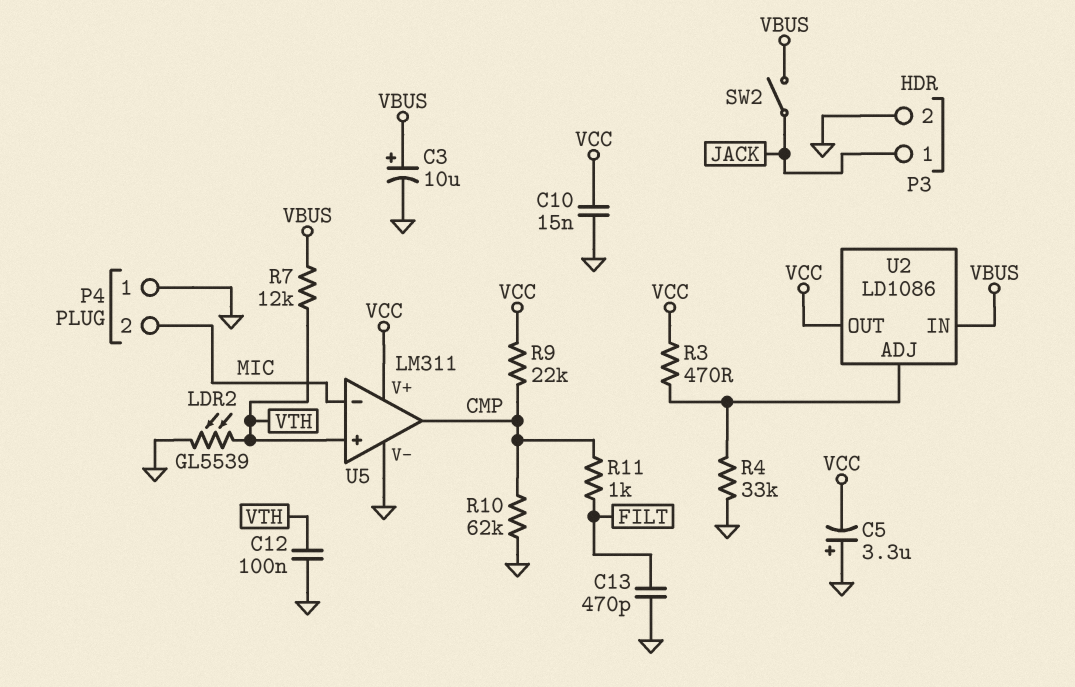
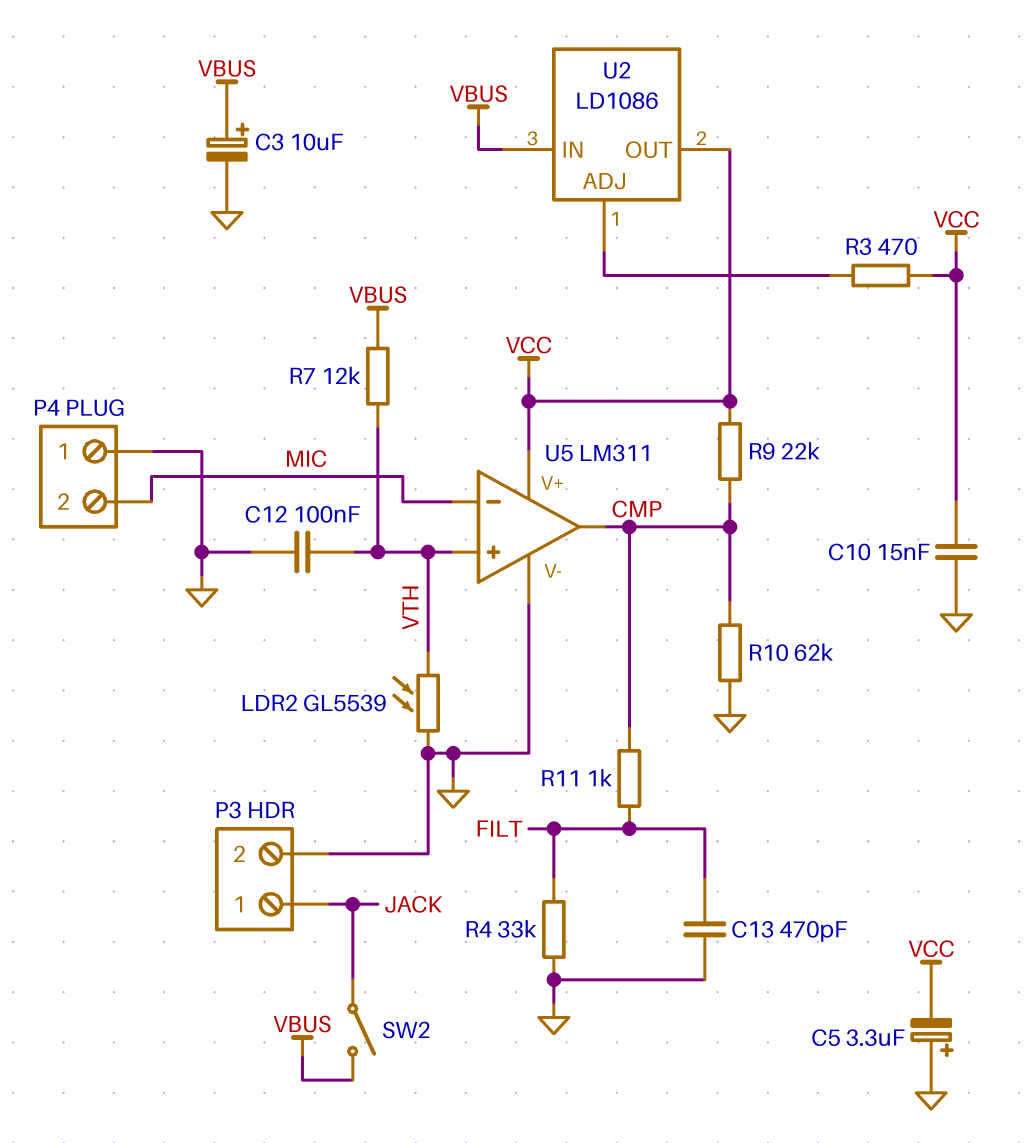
R4: 33k (GND, U2/ADJ) -> 33k (FILT, GND)

